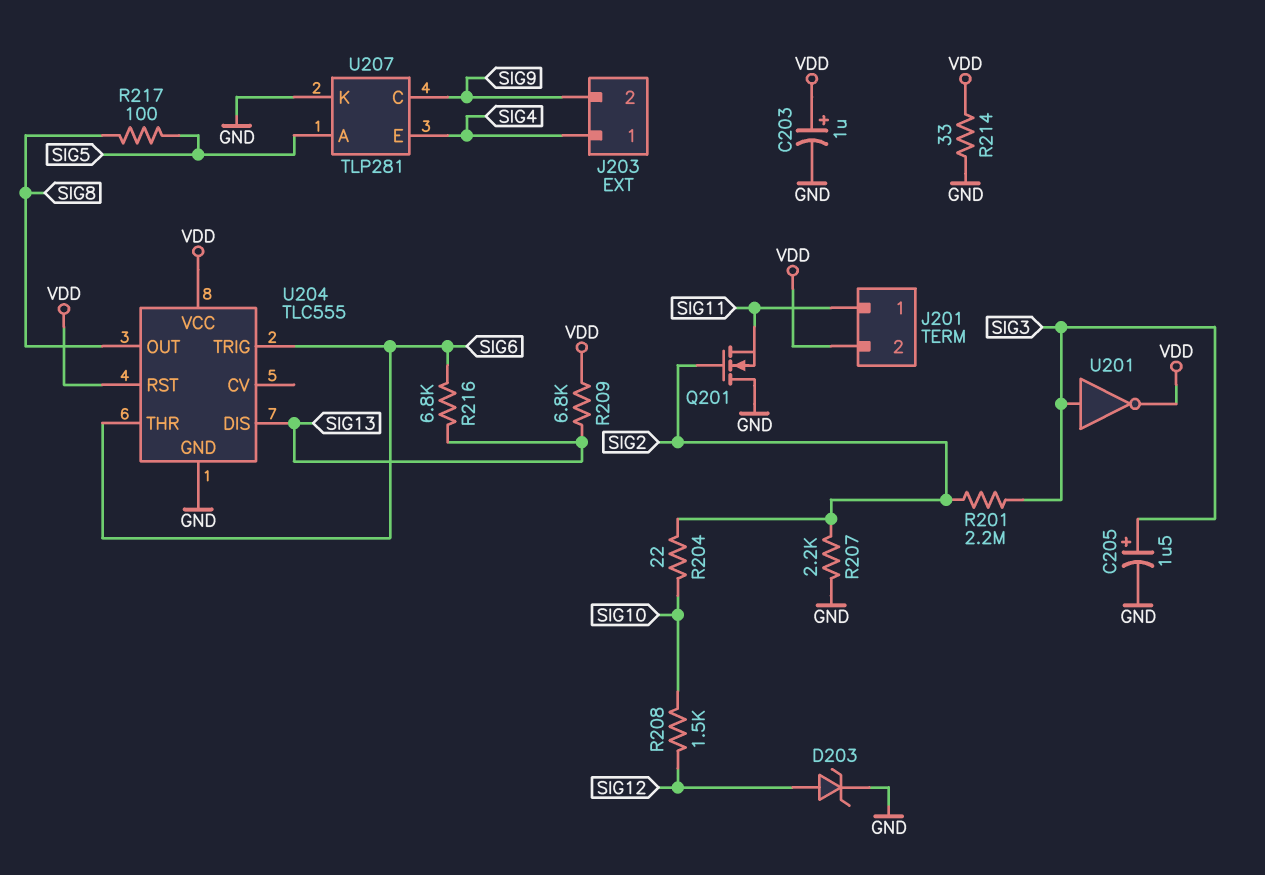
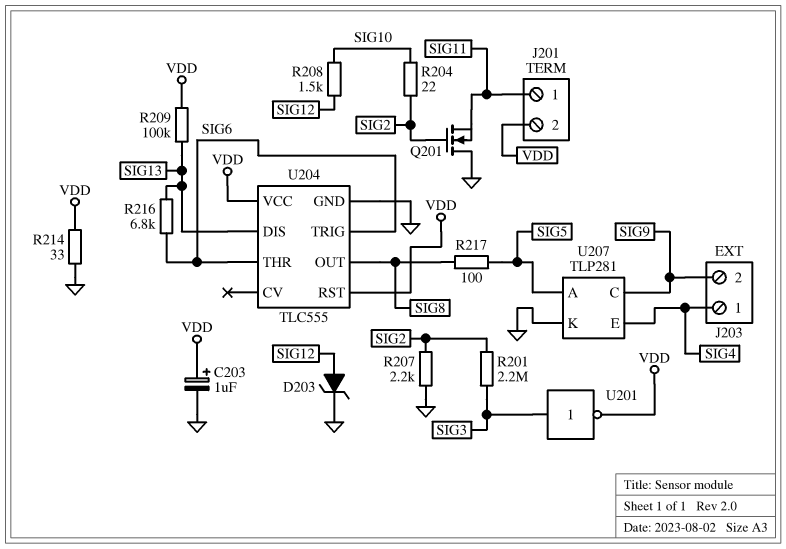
C205: 1.5uF (plus SIG3, minus GND) -> none
R209: 6.8k (SIG13, VDD) -> 100k (SIG13, VDD)

